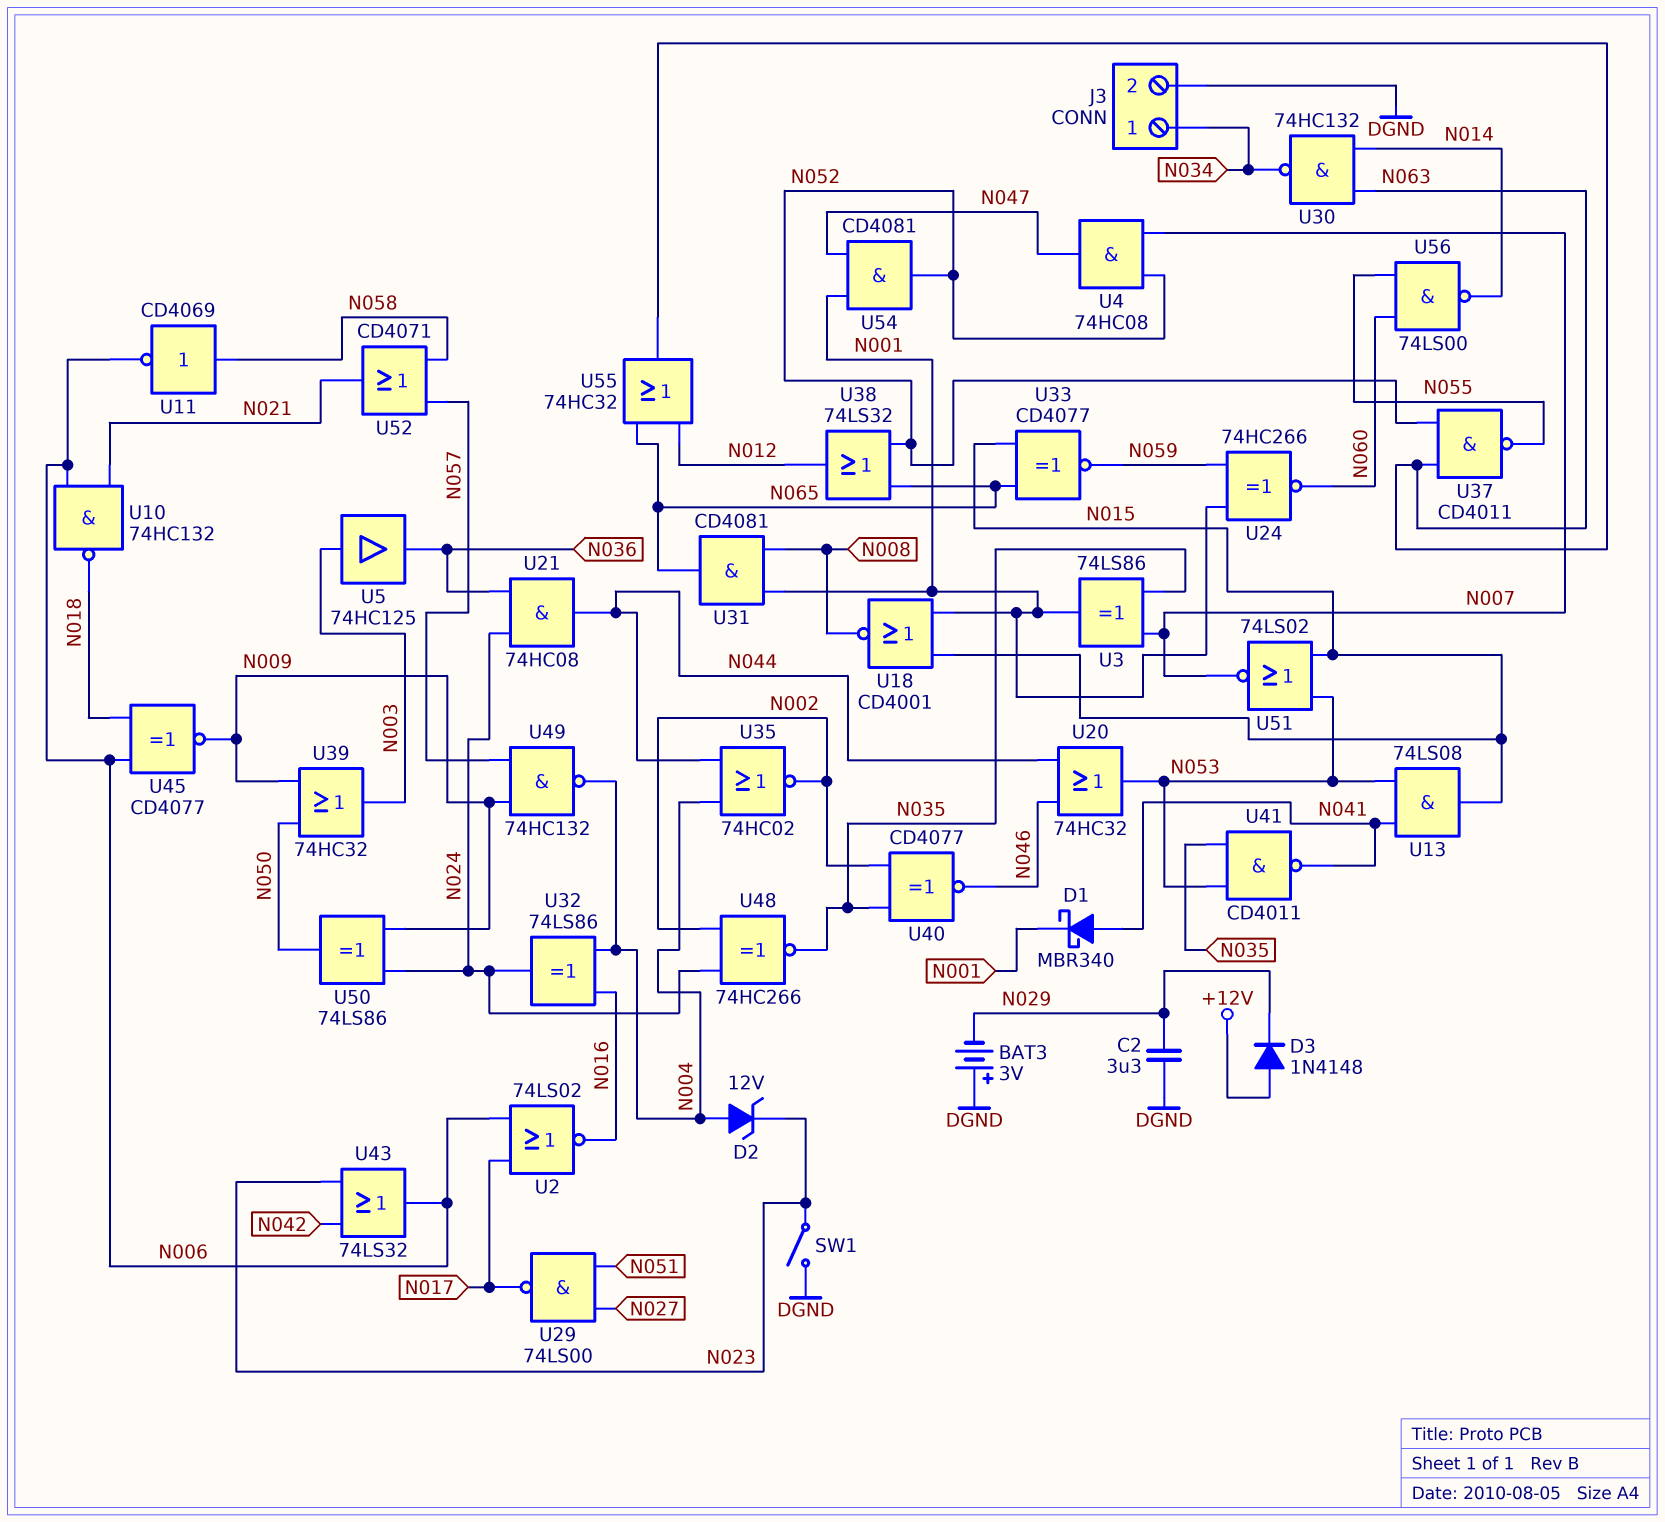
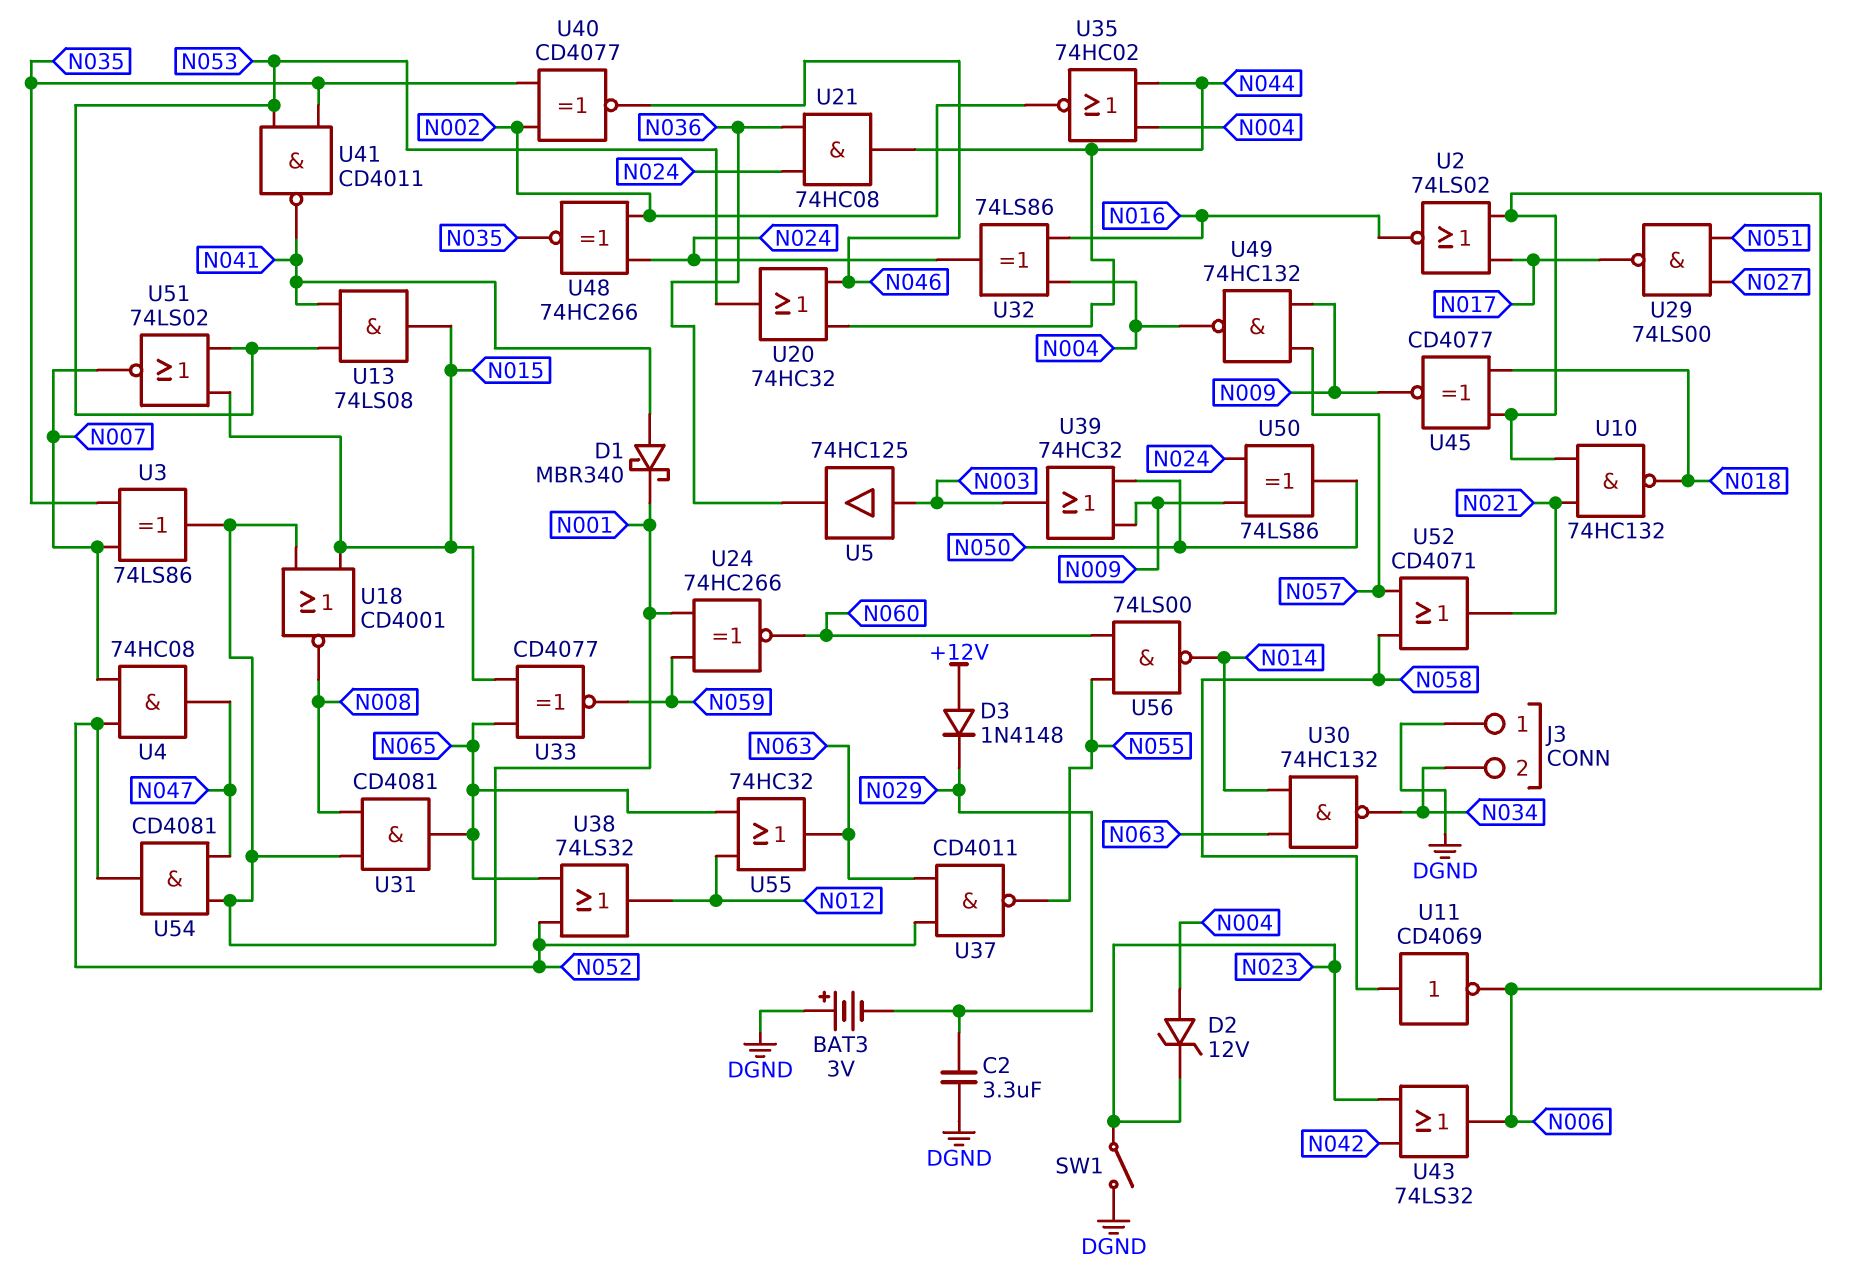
J3 pin 1: N034 -> DGND
J3 pin 2: DGND -> N034

